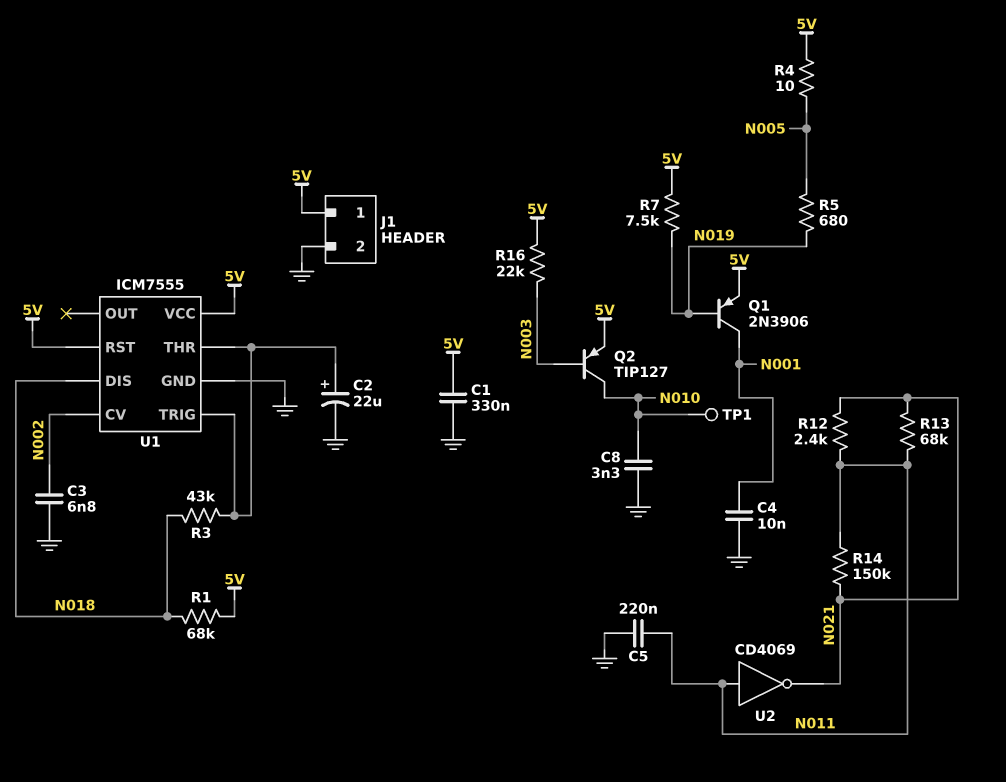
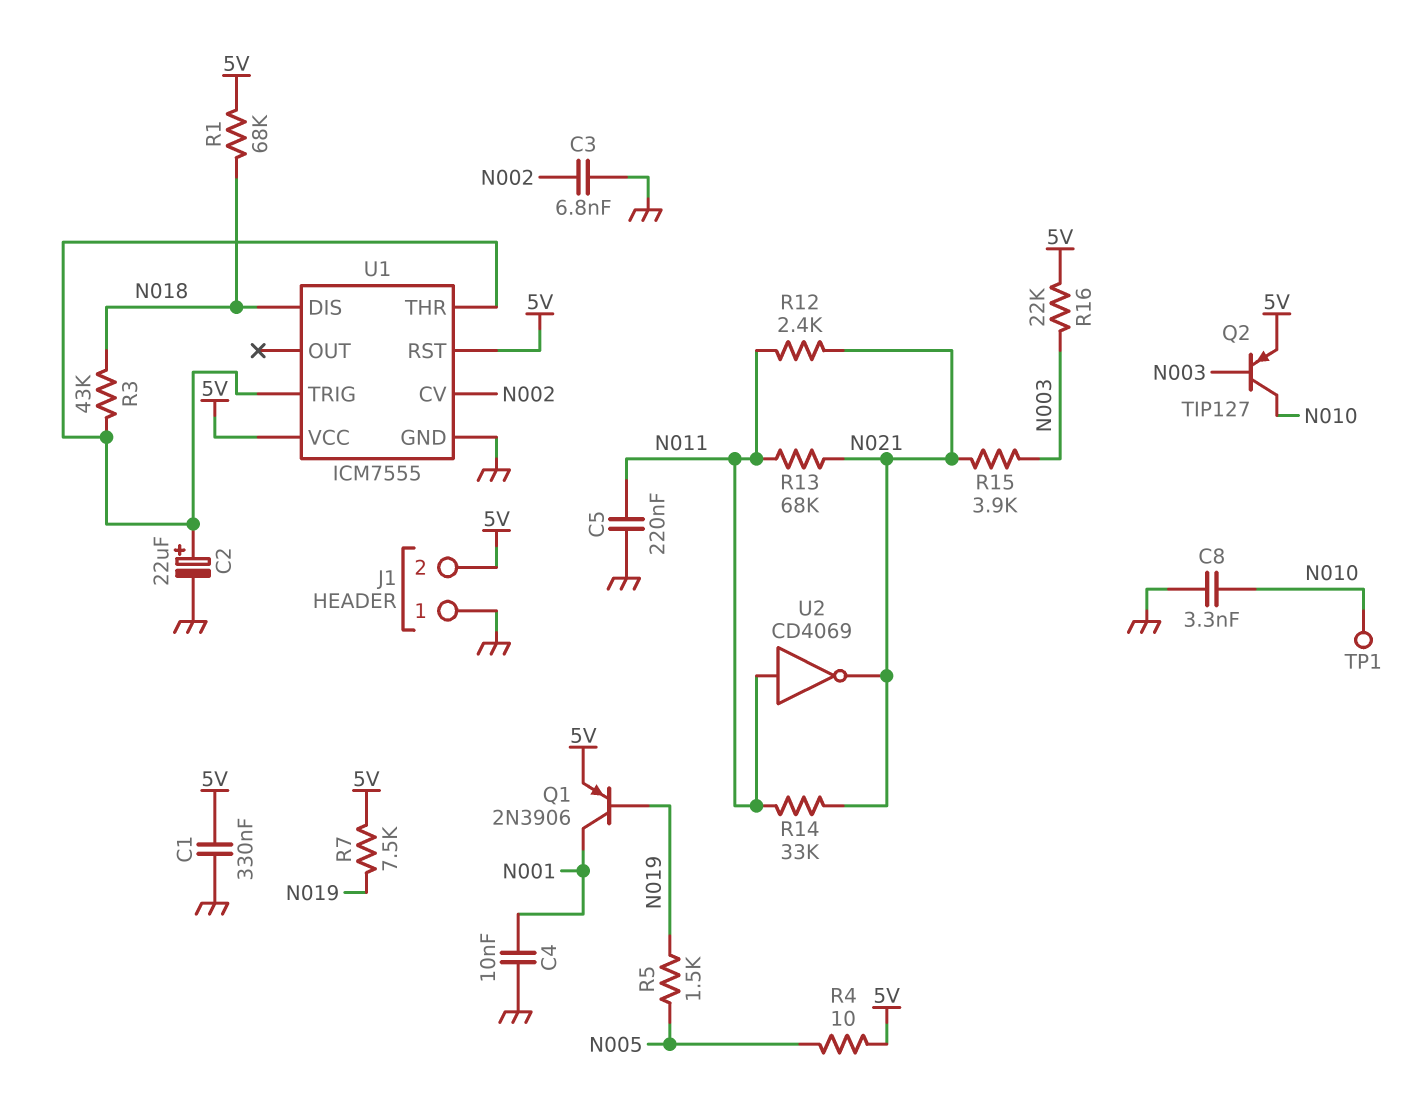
J1 pin 1: 5V -> GND
J1 pin 2: GND -> 5V
R5: 680 (N005, N019) -> 1.5k (N005, N019)
R14: 150k (N011, N021) -> 33k (N011, N021)
R15: none -> 3.9k (N003, N021)

